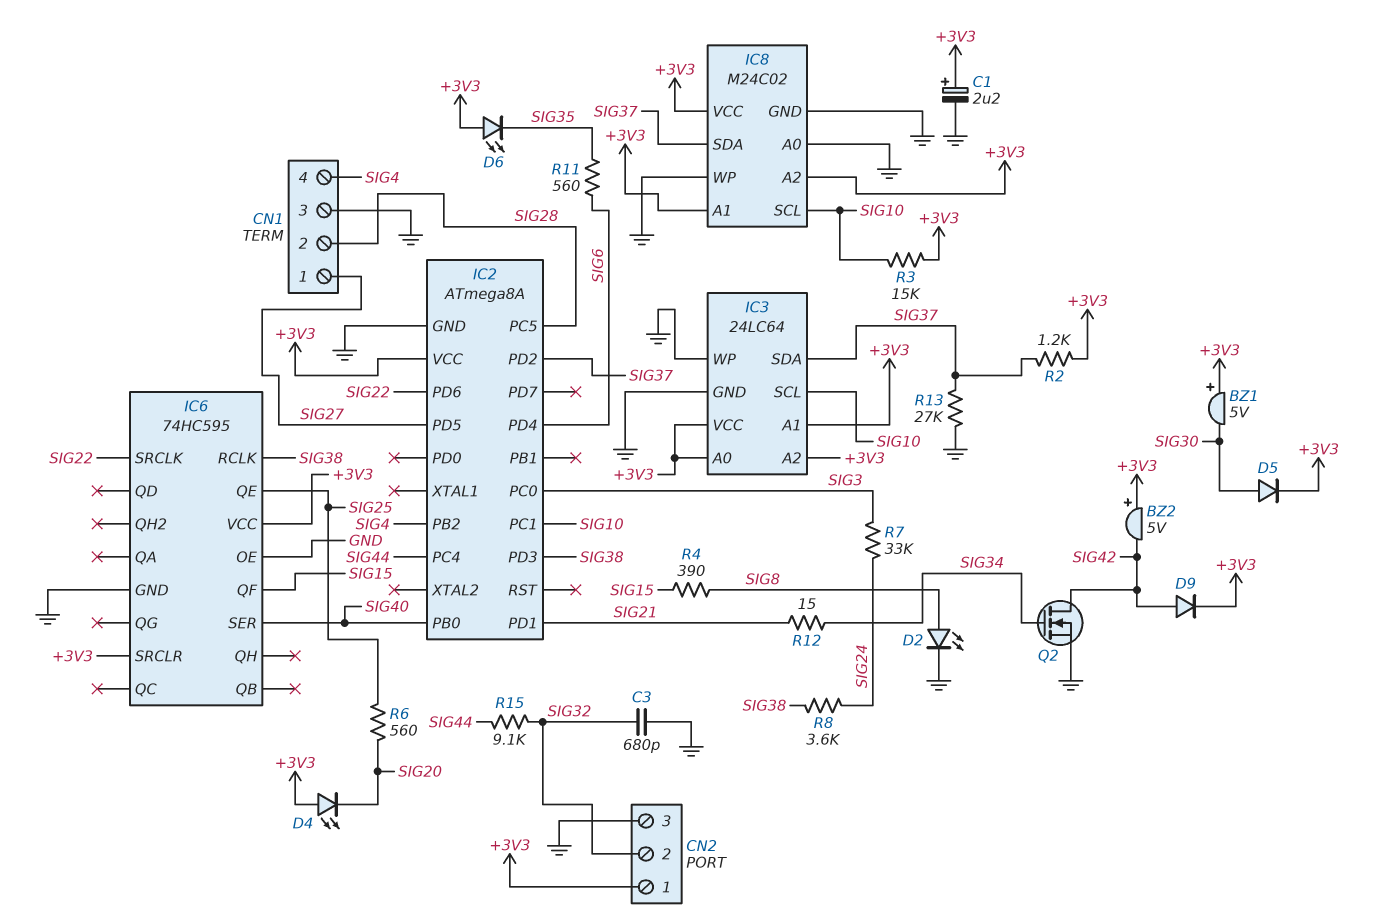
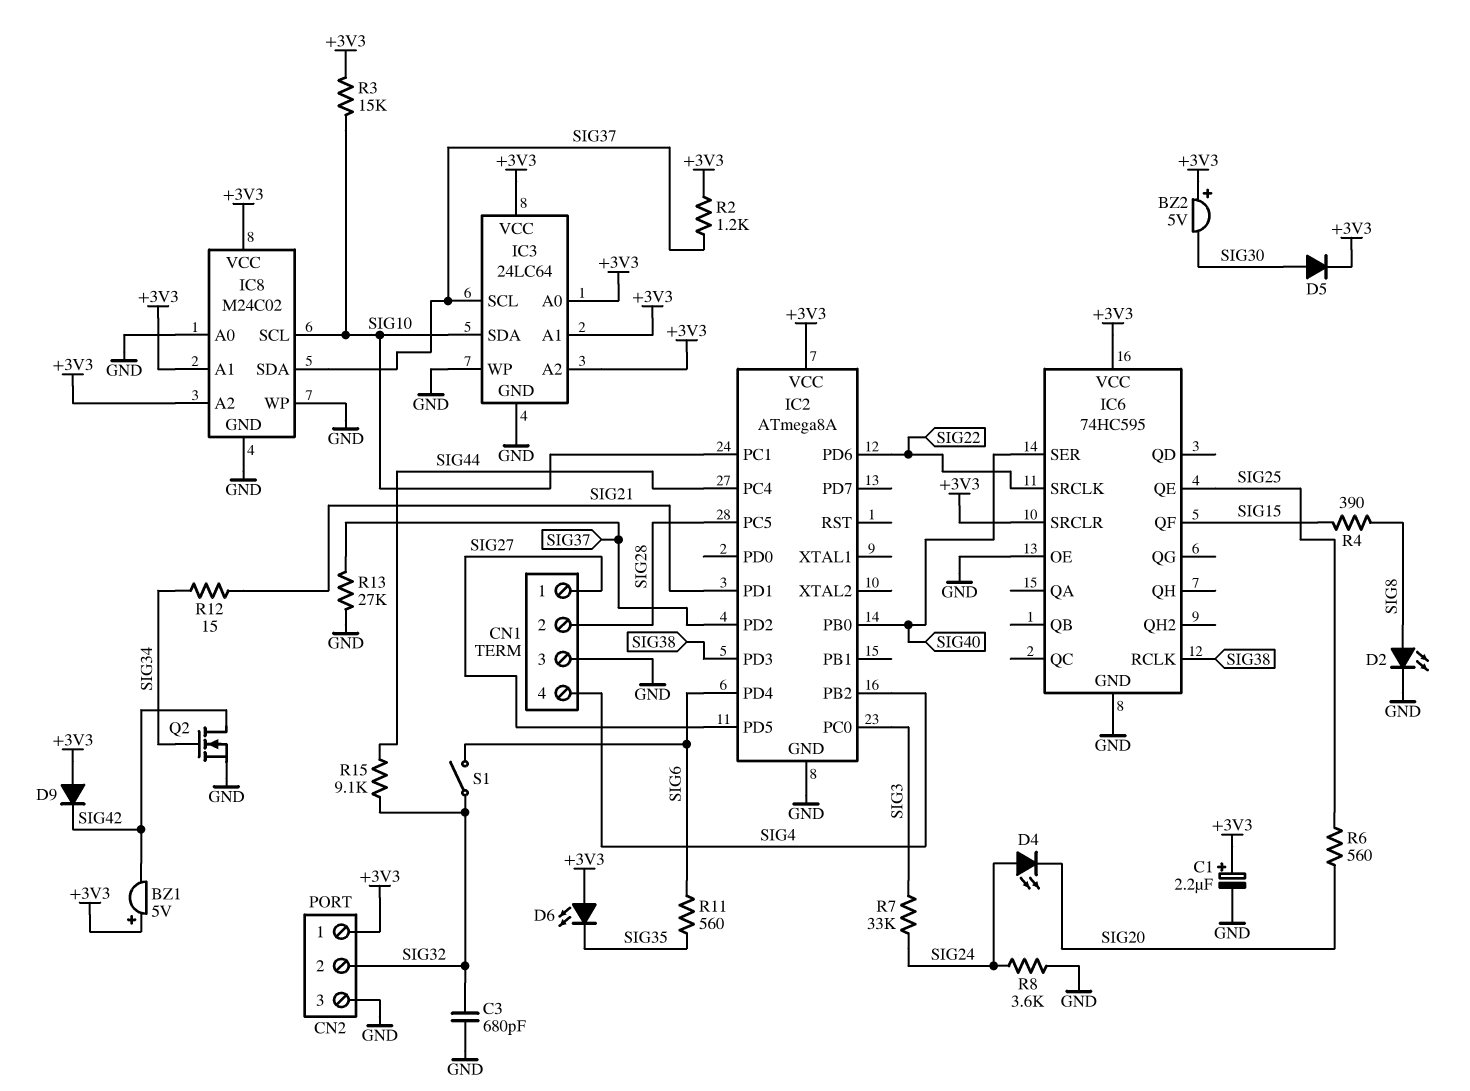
BZ1: buzzer 5V (plus +3V3, minus SIG30) -> buzzer 5V (plus +3V3, minus SIG42)
BZ2: buzzer 5V (plus +3V3, minus SIG42) -> buzzer 5V (plus +3V3, minus SIG30)
D4: LED (A +3V3, K SIG20) -> LED (A SIG24, K SIG20)
D9: diode (A SIG42, K +3V3) -> diode (A +3V3, K SIG42)
IC3 pin SCL: SIG10 -> SIG37
IC3 pin SDA: SIG37 -> SIG10
R8: 3.6k (SIG24, SIG38) -> 3.6k (GND, SIG24)
S1: none -> switch (SIG6, SIG32)

